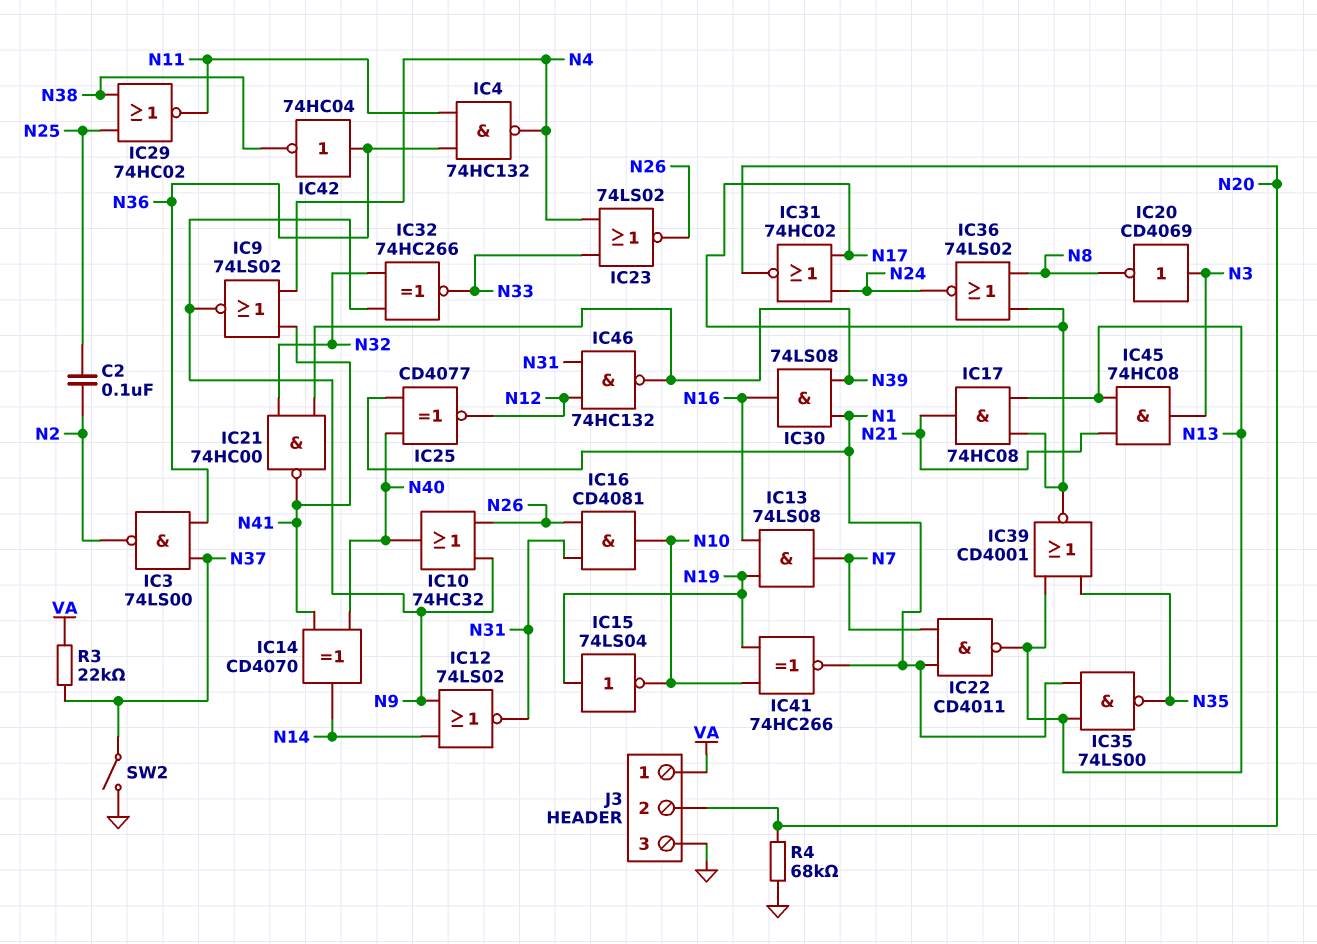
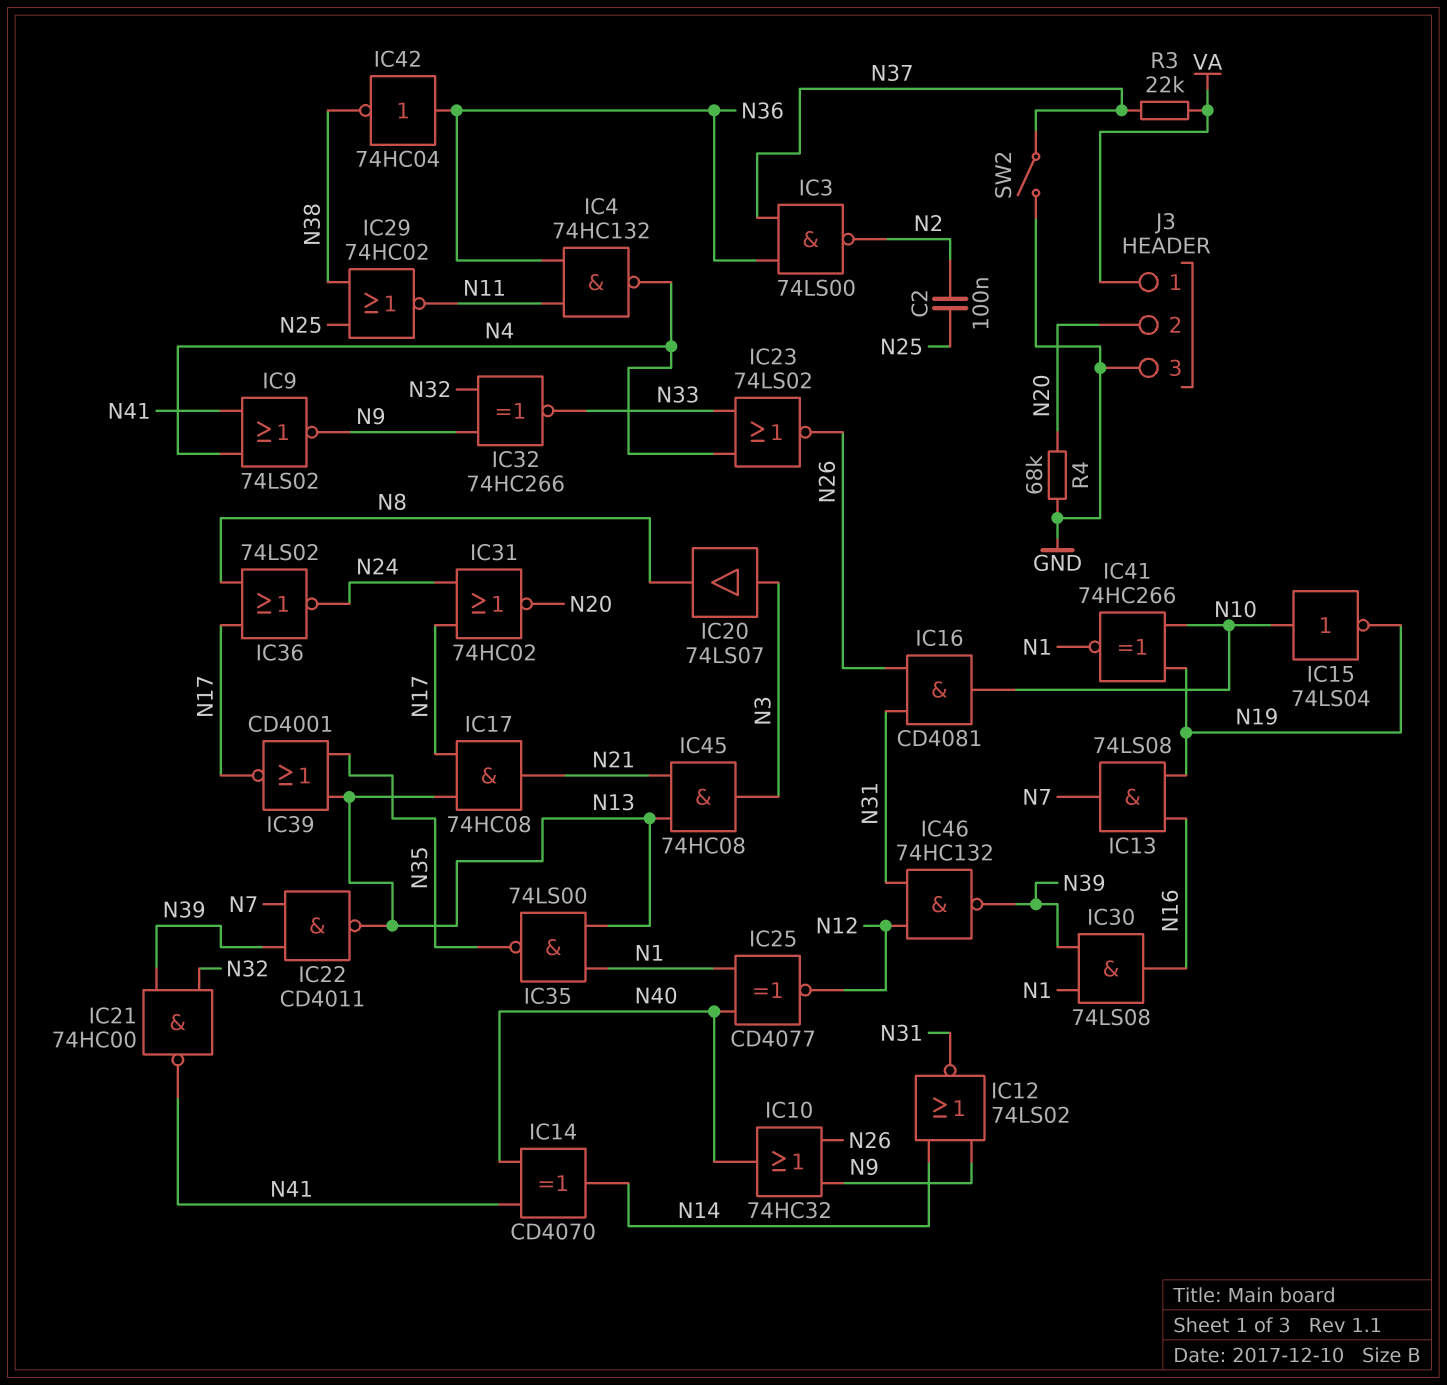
IC15: NOT 74LS04 (in N19, out N10) -> NOT 74LS04 (in N10, out N19)
IC20: NOT CD4069 (in N3, out N8) -> buffer 74LS07 (in N3, out N8)
IC22: NAND CD4011 (in N1, in N7, out N13) -> NAND CD4011 (in N7, in N39, out N13)

